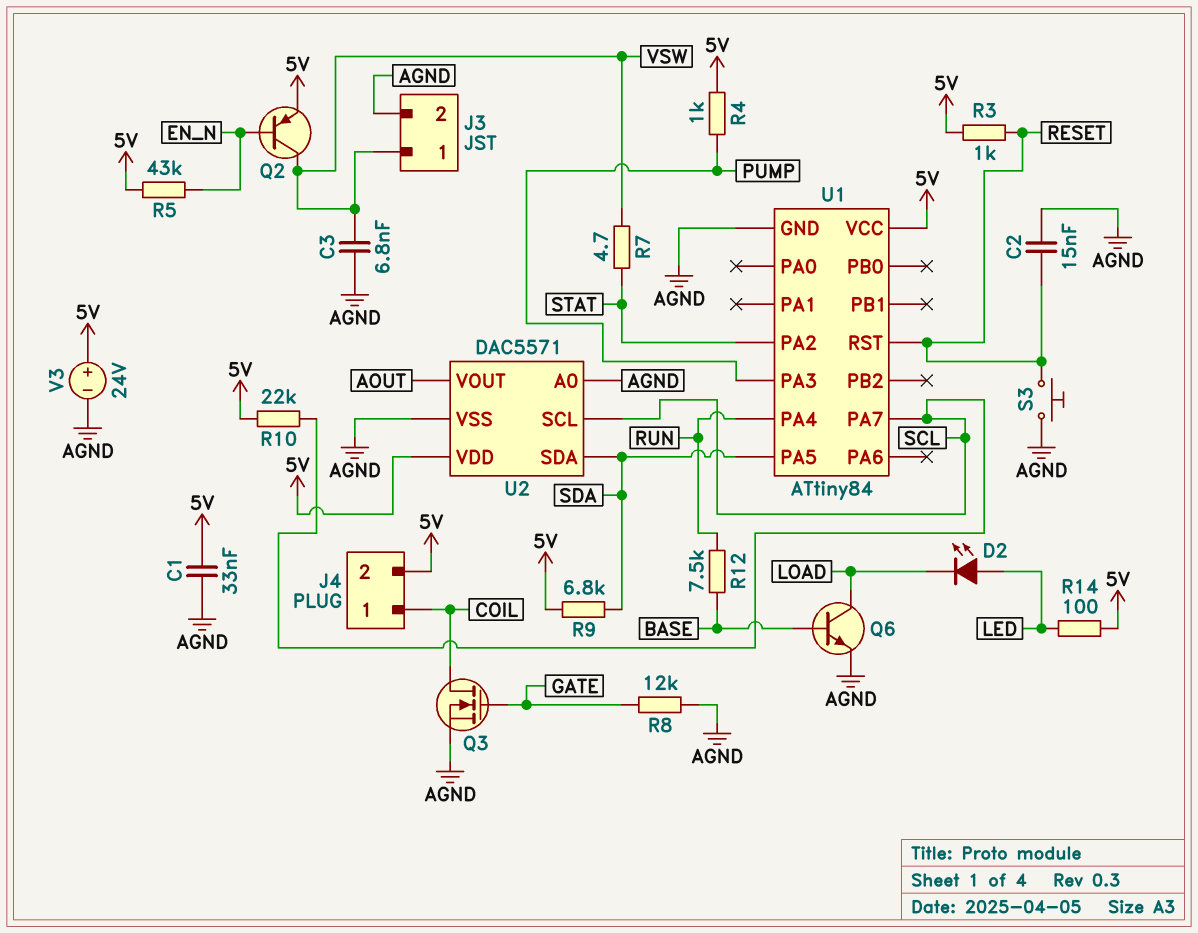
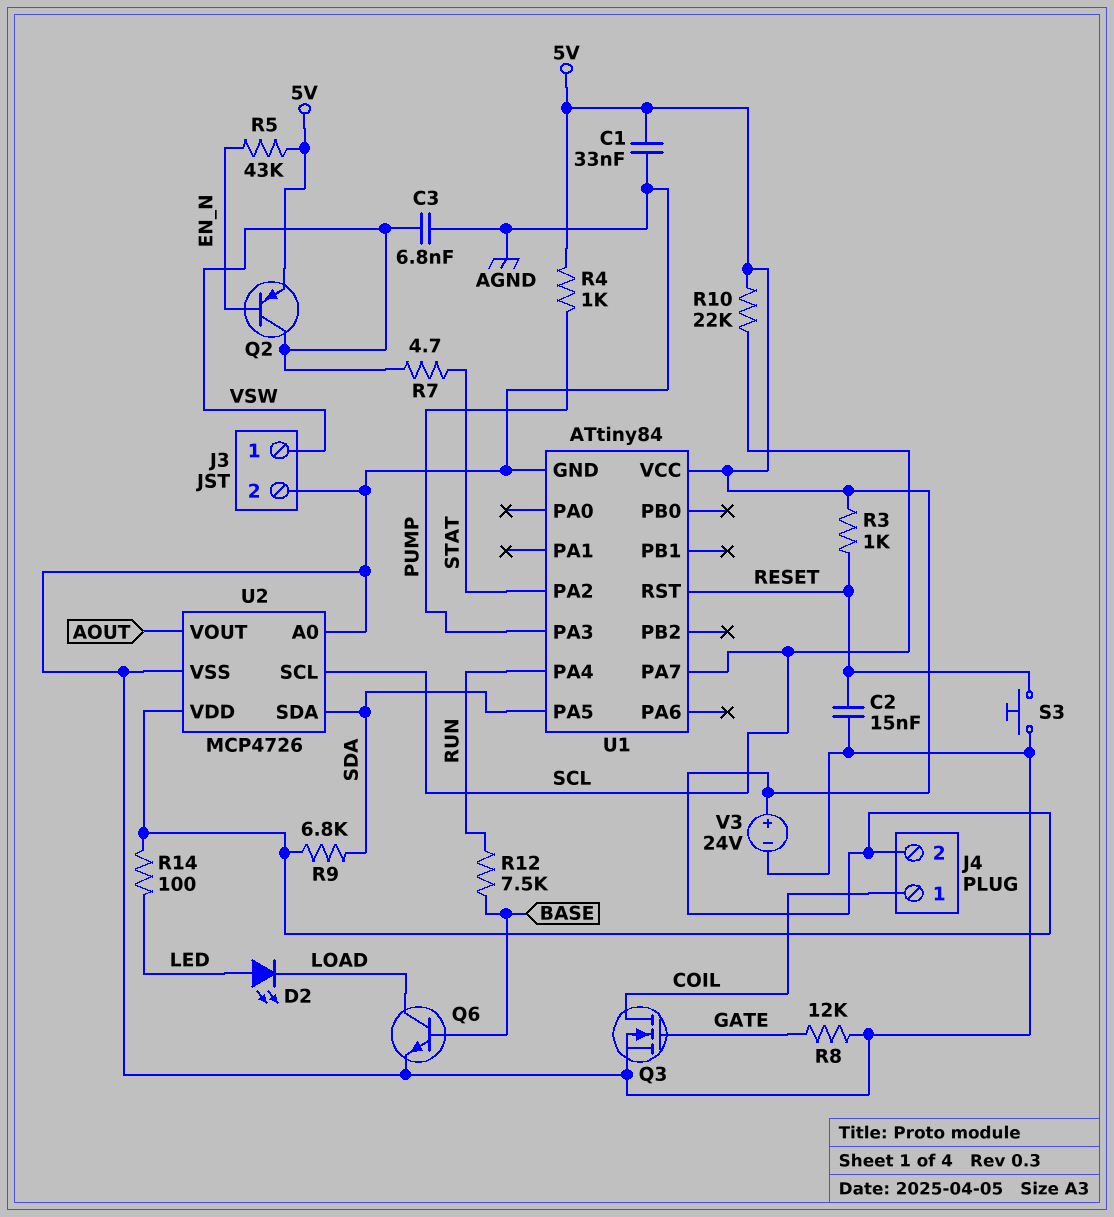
U2: DAC5571 -> MCP4726

